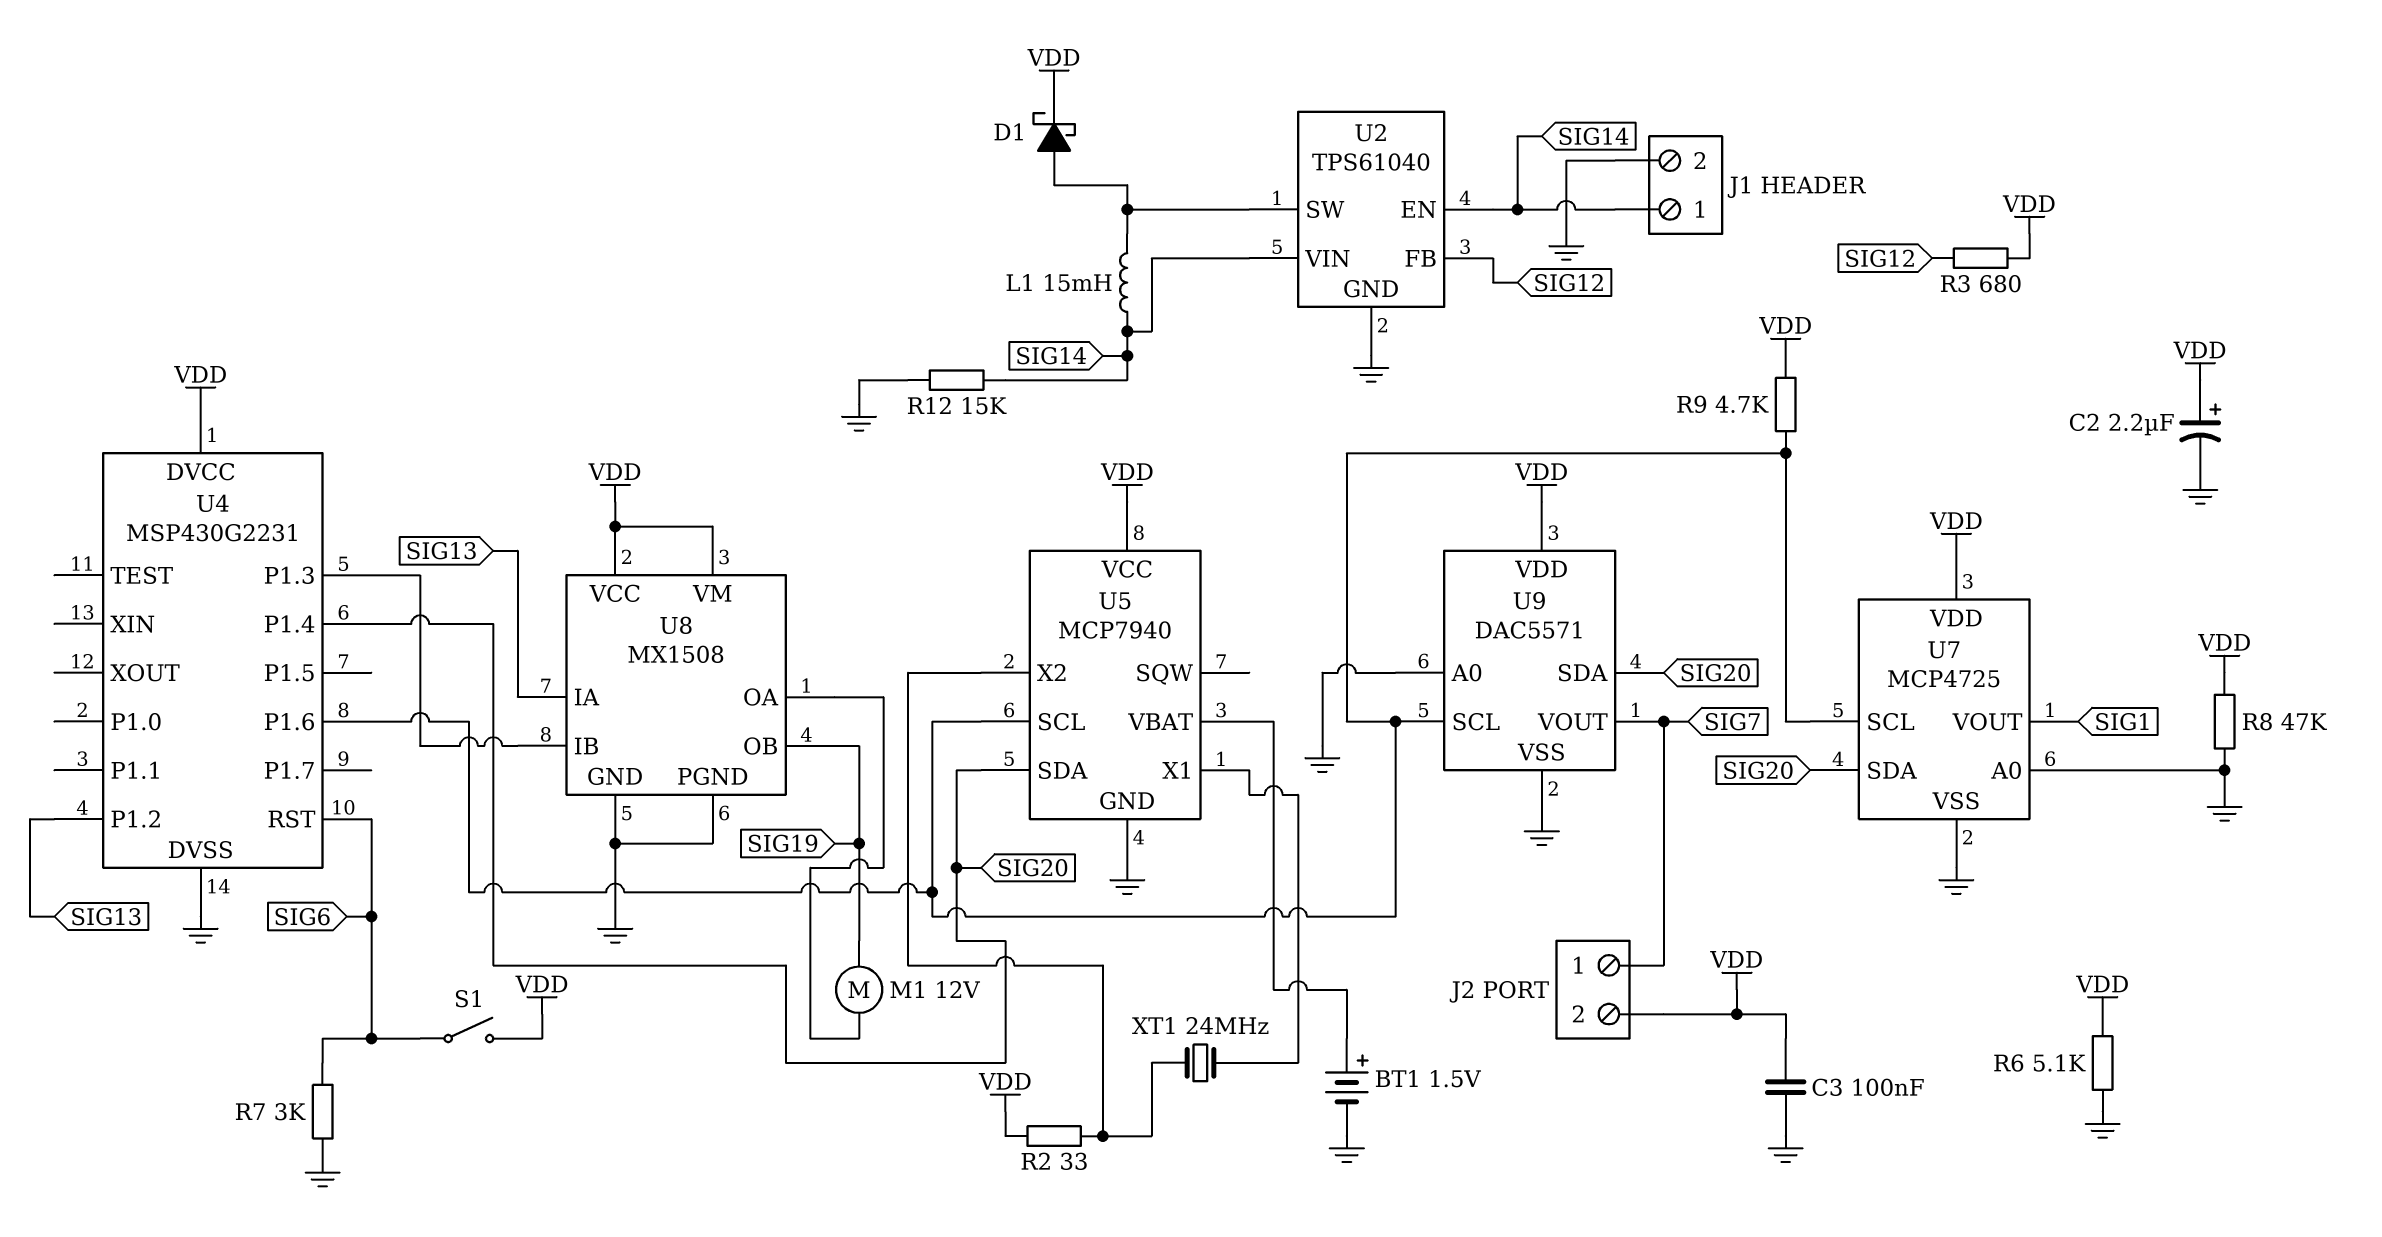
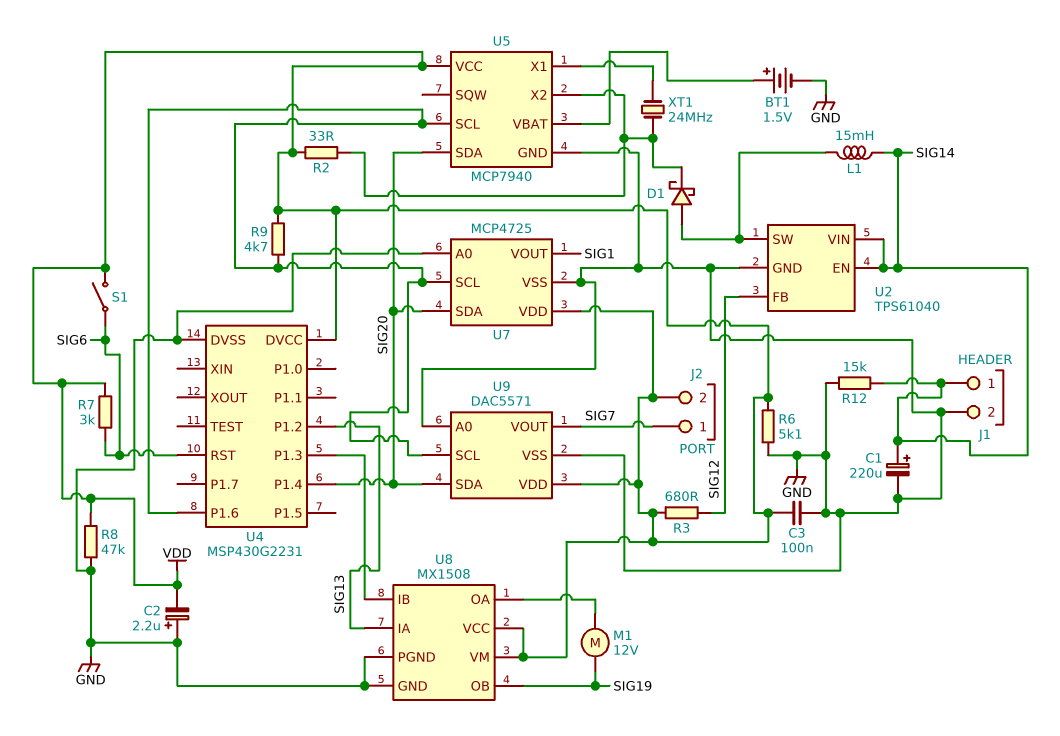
C1: none -> 220uF (plus SIG14, minus GND)
C2: 2.2uF (plus VDD, minus GND) -> 2.2uF (plus GND, minus VDD)
D1: schottky (A U2/SW, K VDD) -> schottky (A U2/SW, K U5/X2)
R7: 3k (GND, SIG6) -> 3k (SIG6, VDD)

